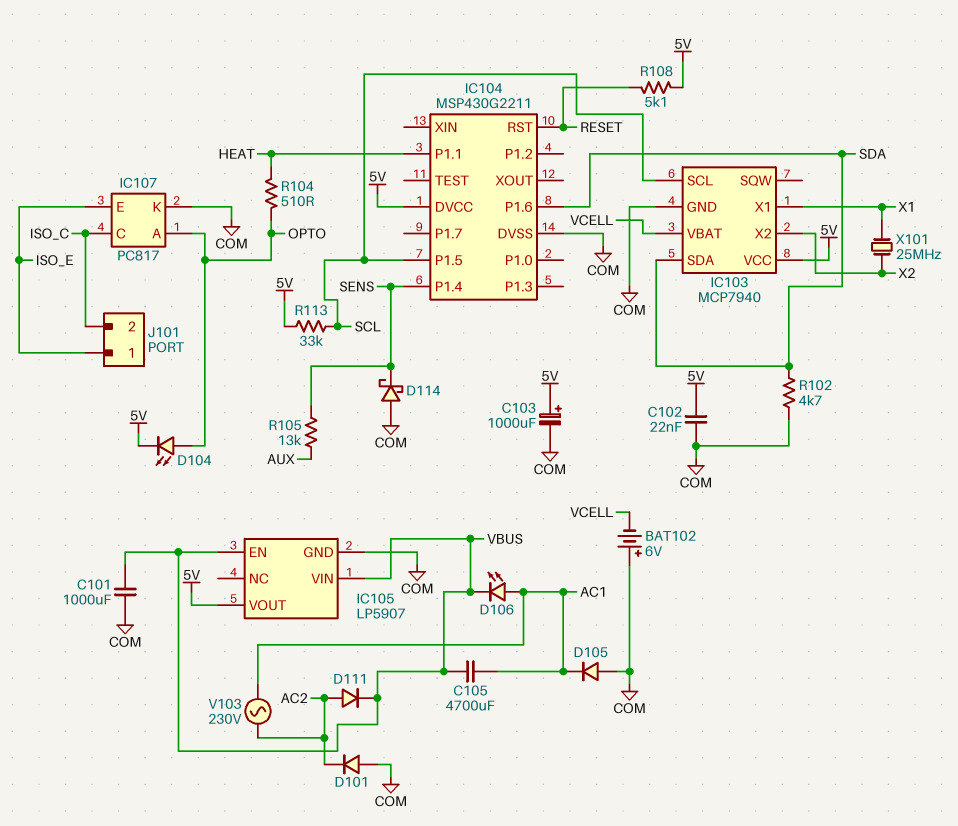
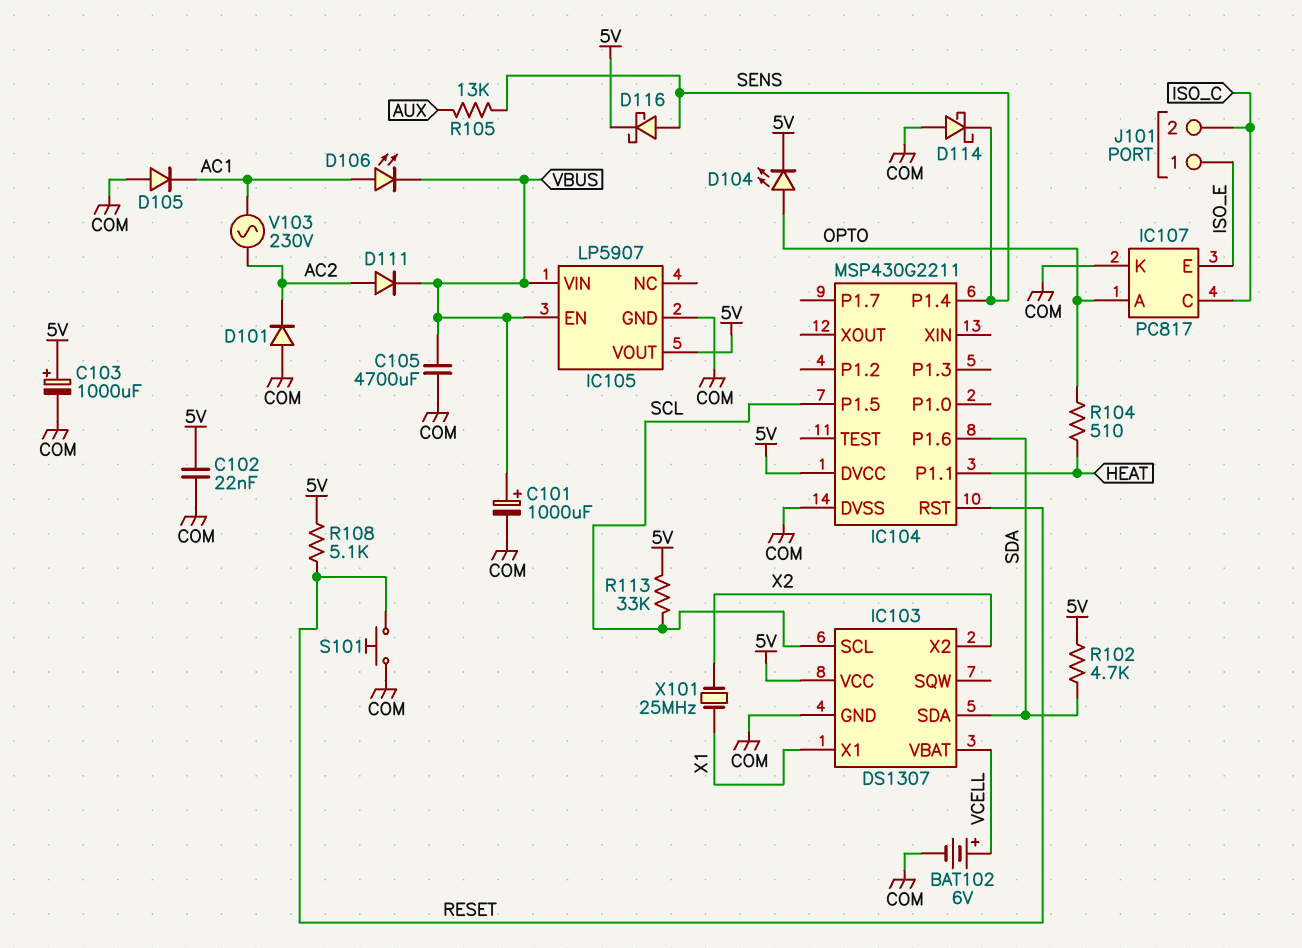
BAT102: 6V (plus COM, minus VCELL) -> 6V (plus VCELL, minus COM)
C101: 1000uF (COM, VBUS) -> 1000uF (plus VBUS, minus COM)
C105: 4700uF (AC1, VBUS) -> 4700uF (COM, VBUS)
D116: none -> schottky (A SENS, K 5V)
IC103: MCP7940 -> DS1307
R102: 4.7k (COM, SDA) -> 4.7k (5V, SDA)
S101: none -> button (COM, RESET)

